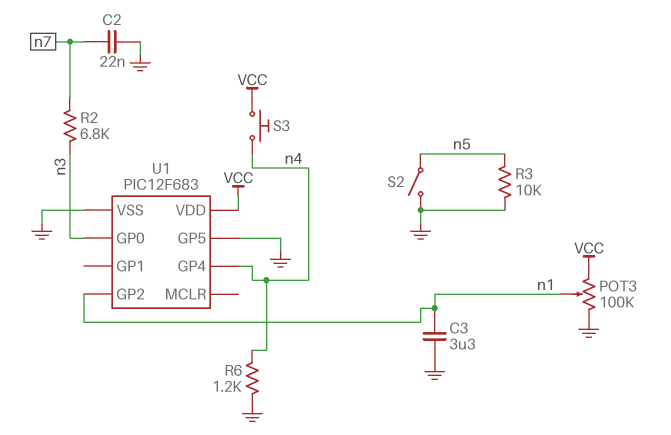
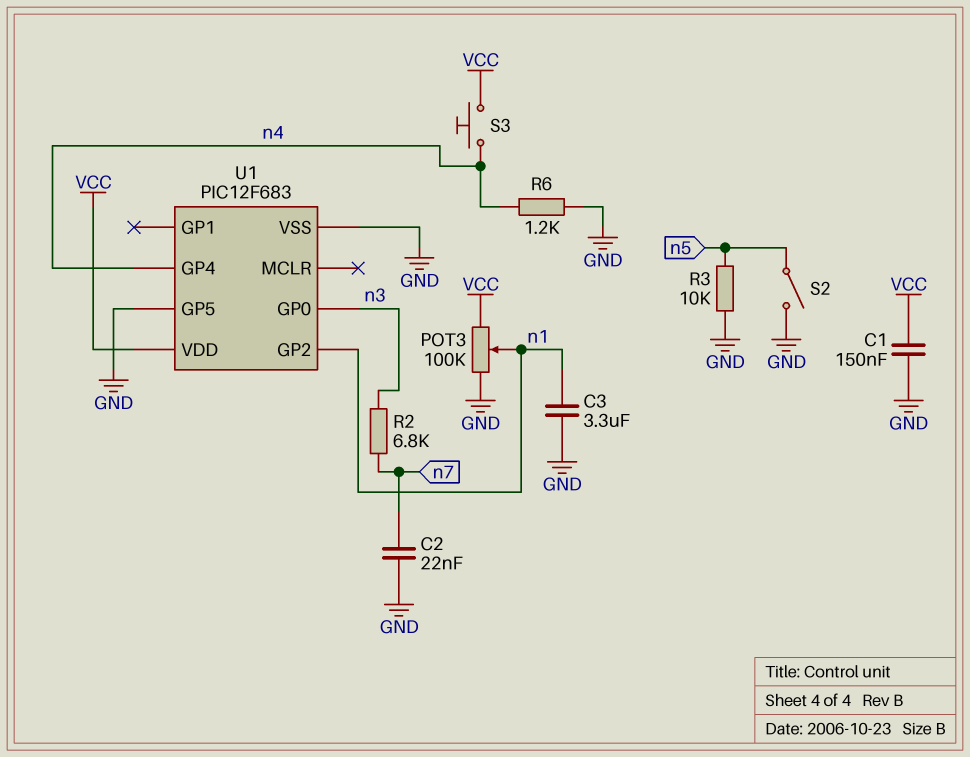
C1: none -> 150nF (GND, VCC)

